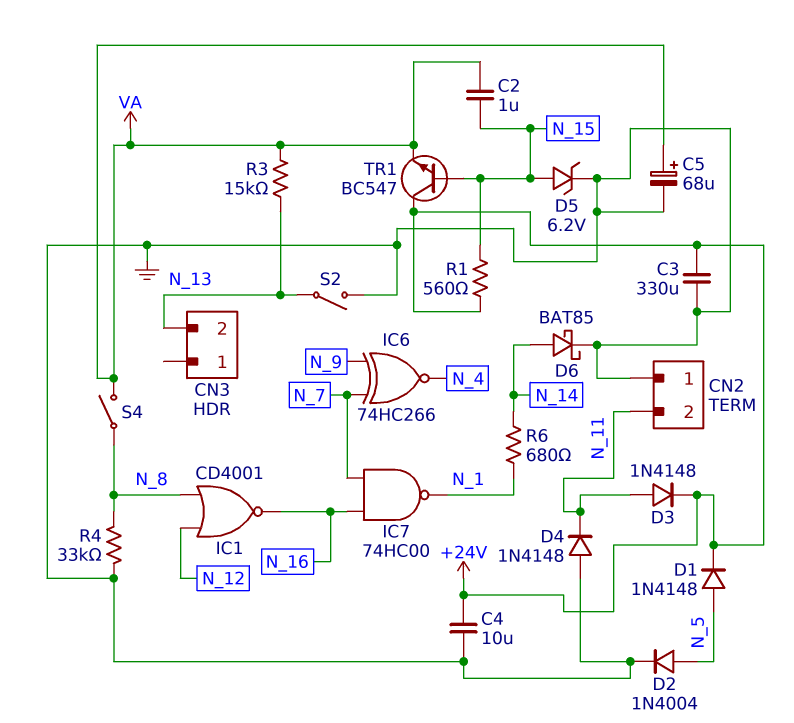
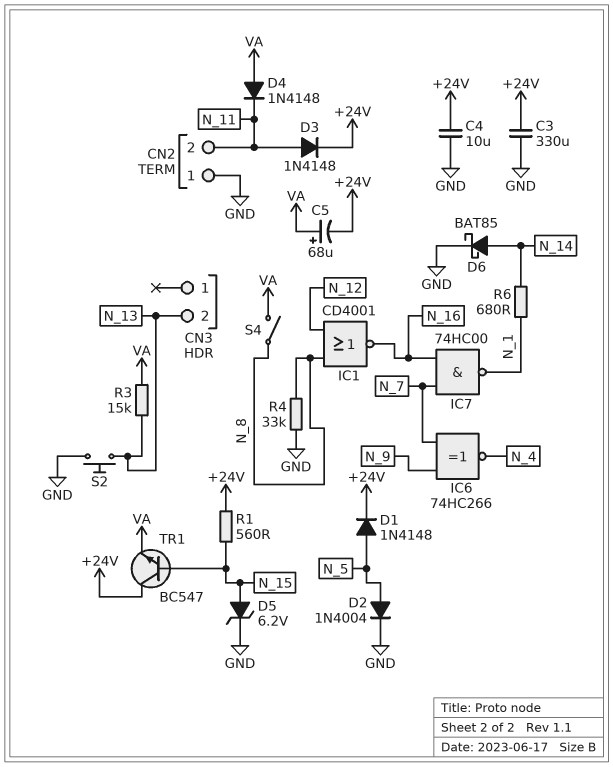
C2: 1uF (N_15, VA) -> none
C5: 68uF (plus VA, minus GND) -> 68uF (plus VA, minus +24V)
D4: diode 1N4148 (A GND, K N_11) -> diode 1N4148 (A VA, K N_11)
S2: switch (GND, N_13) -> button (GND, N_13)

